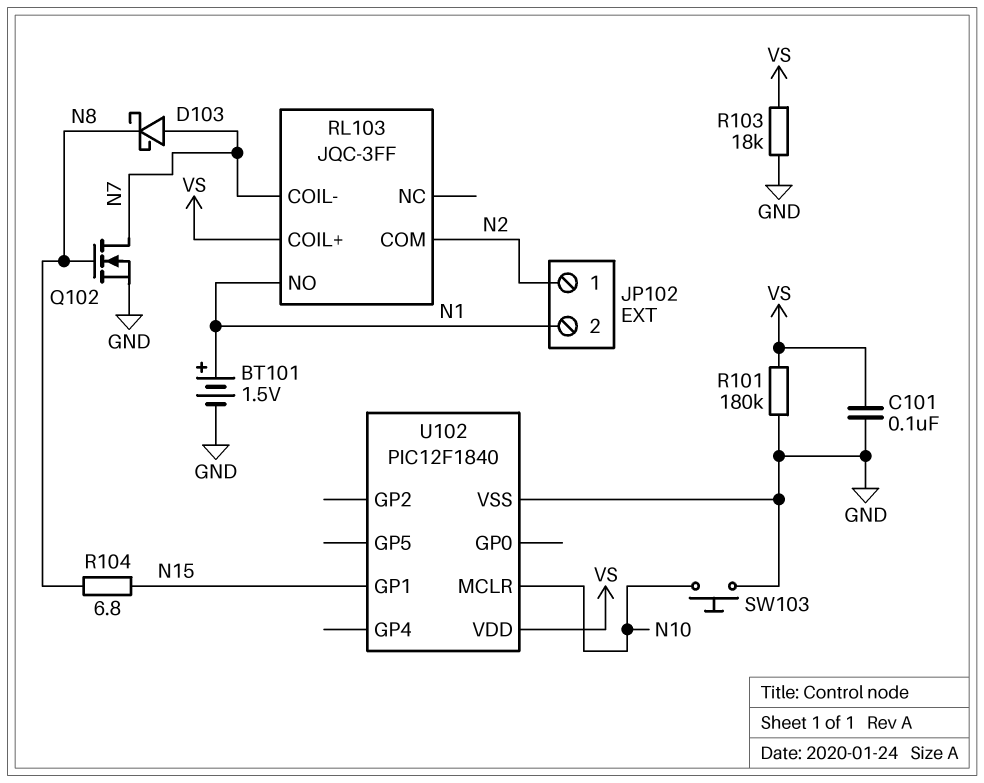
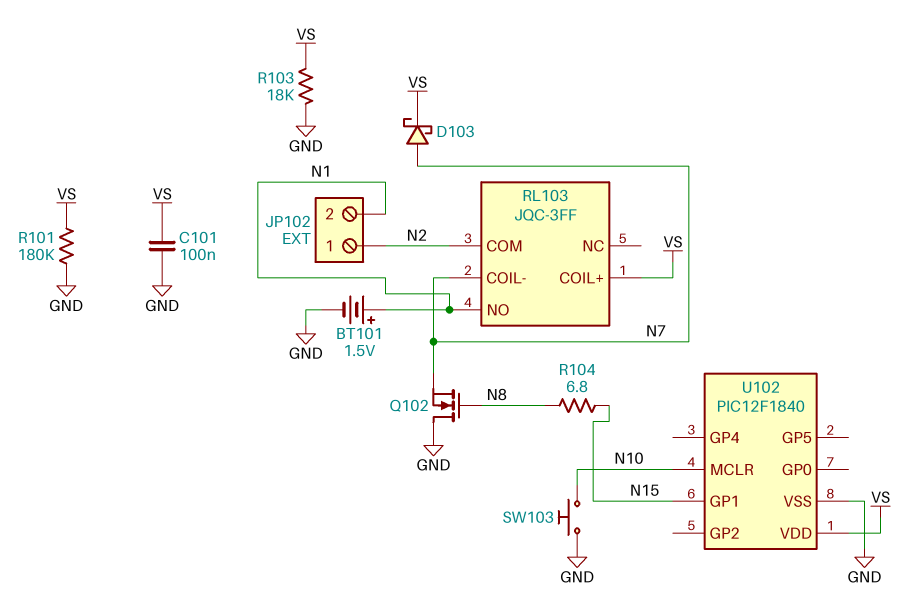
D103: schottky (A N7, K N8) -> schottky (A N7, K VS)
Q102: NMOS (G N8, D N7, S GND) -> NMOS (G N8, D GND, S N7)

